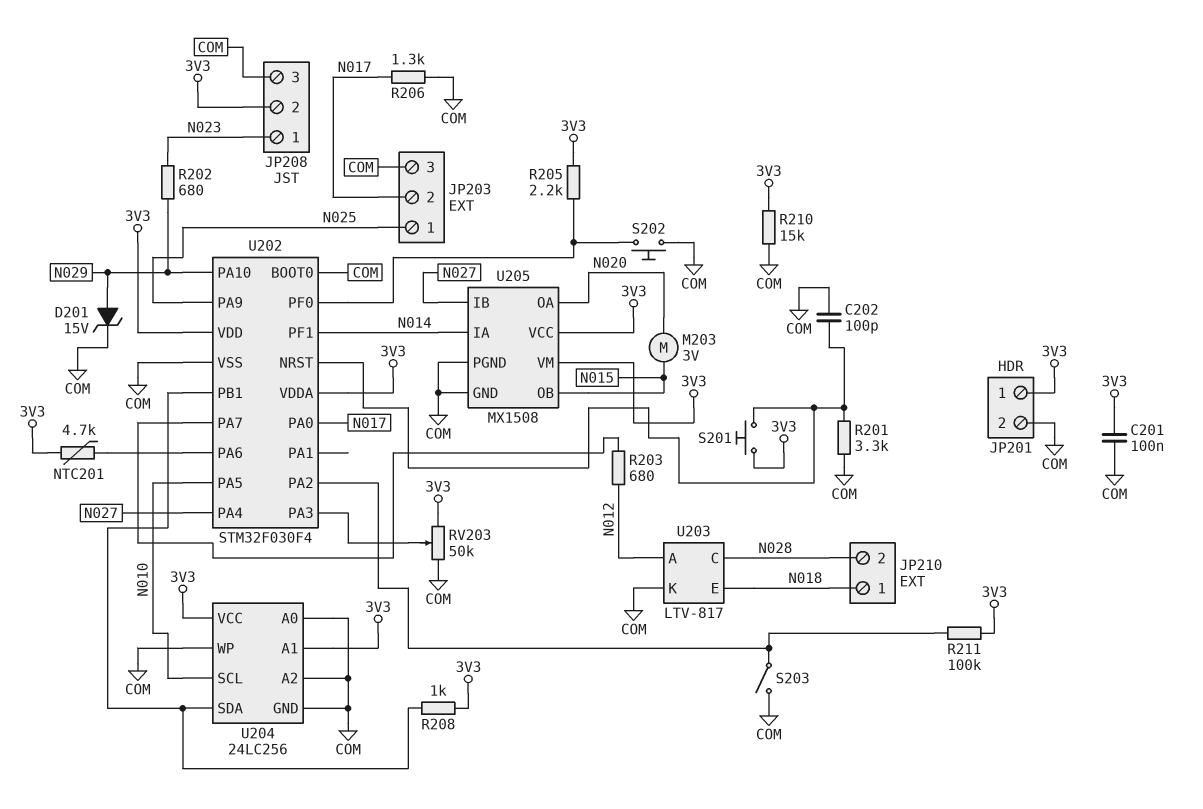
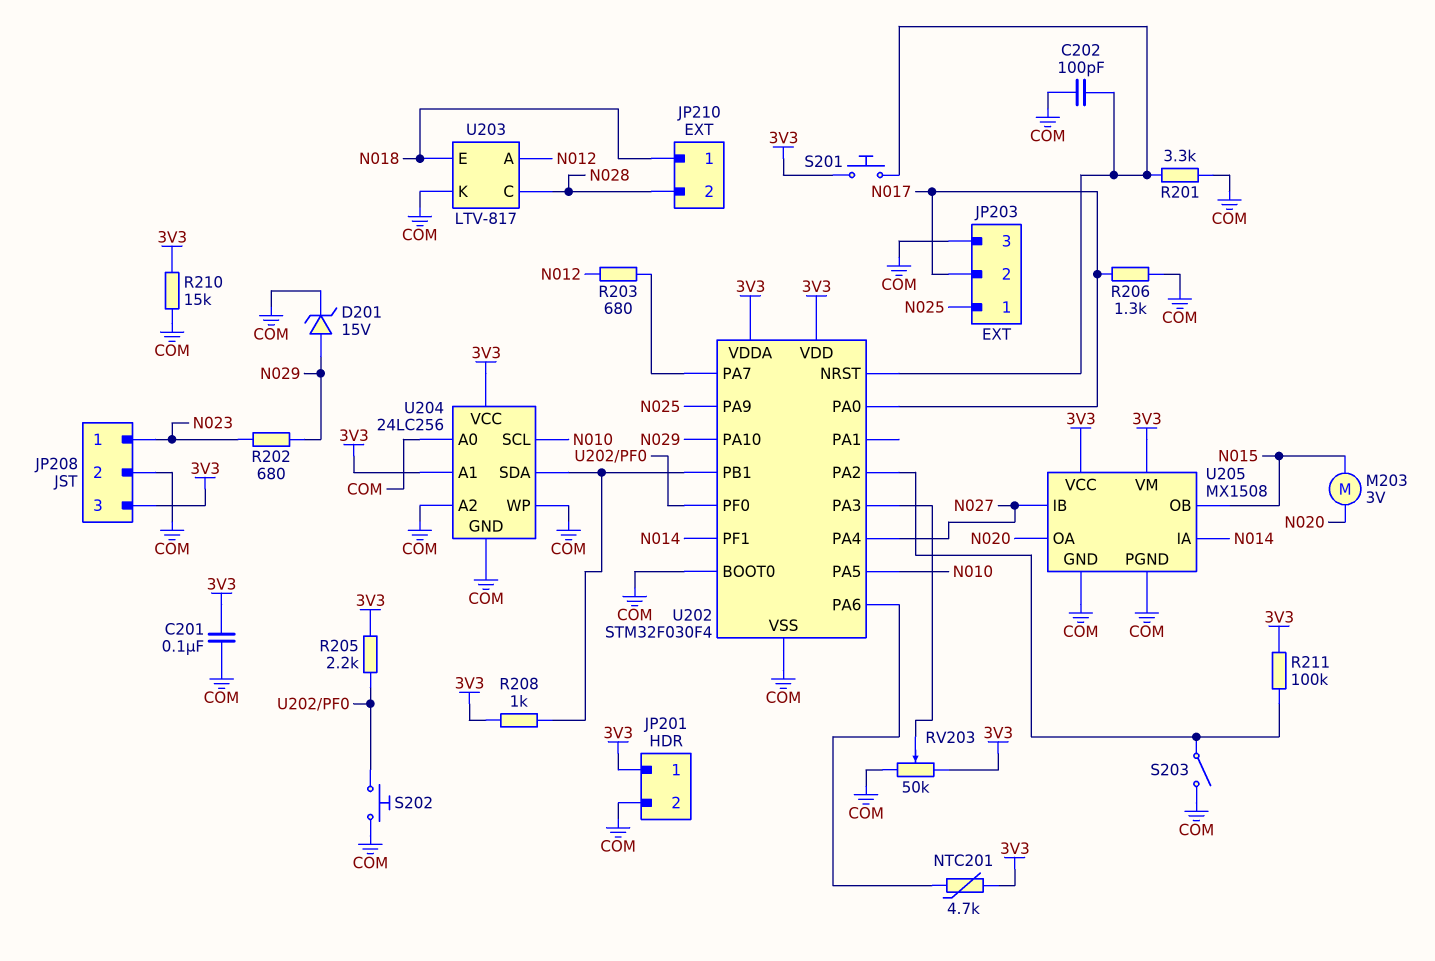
JP208 pin 2: 3V3 -> COM
JP208 pin 3: COM -> 3V3

